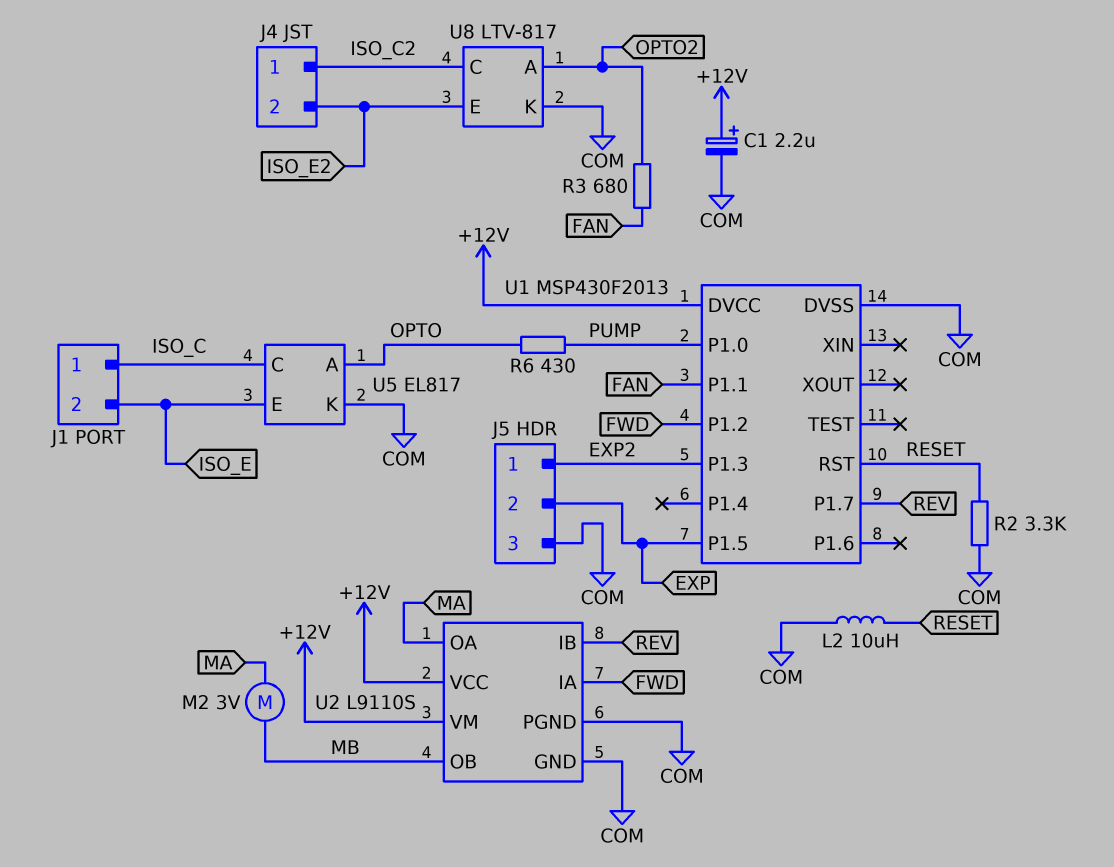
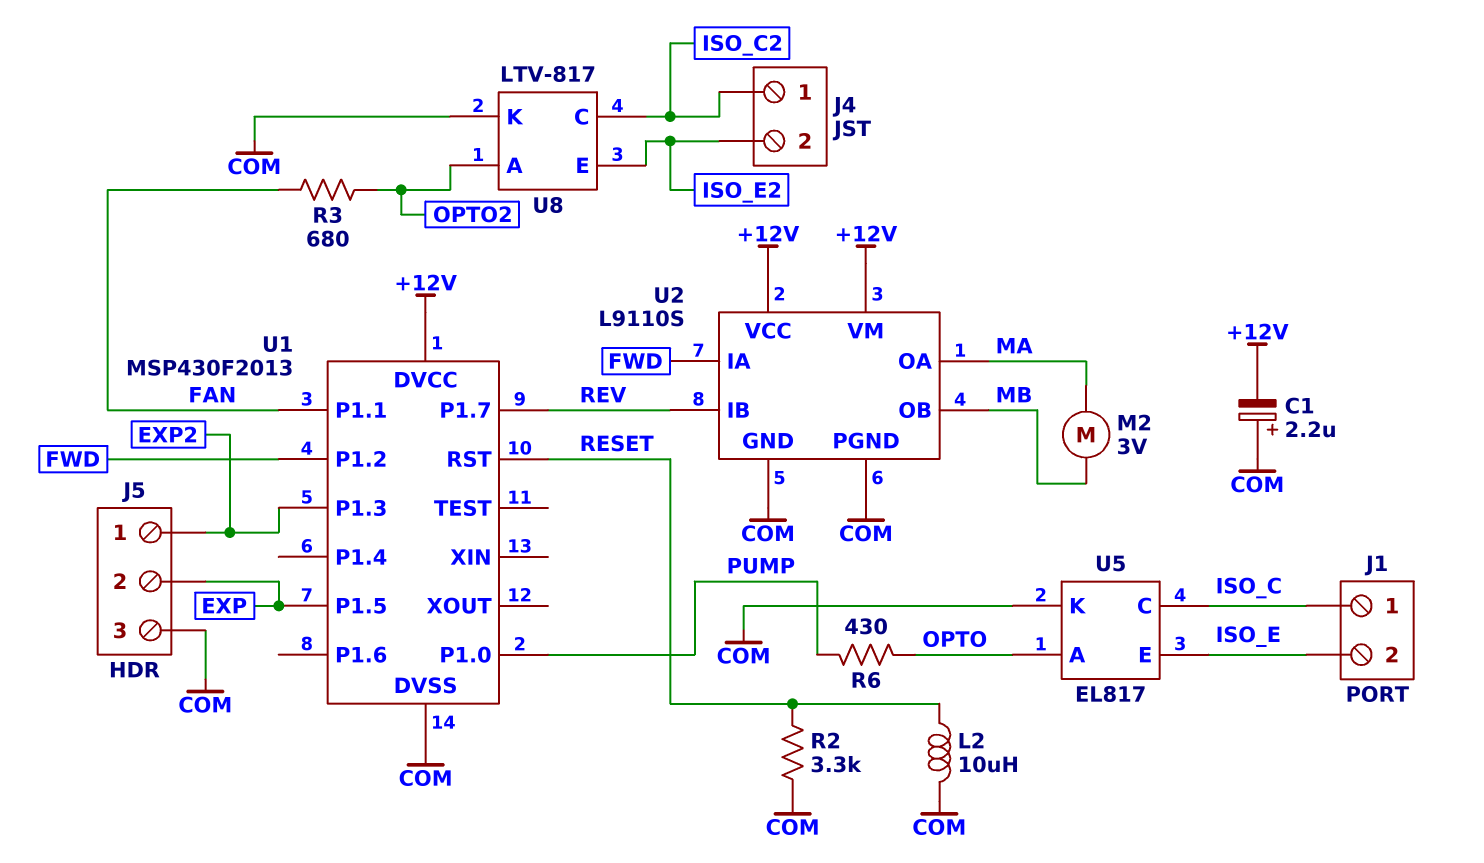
C1: 2.2uF (plus +12V, minus COM) -> 2.2uF (plus COM, minus +12V)

